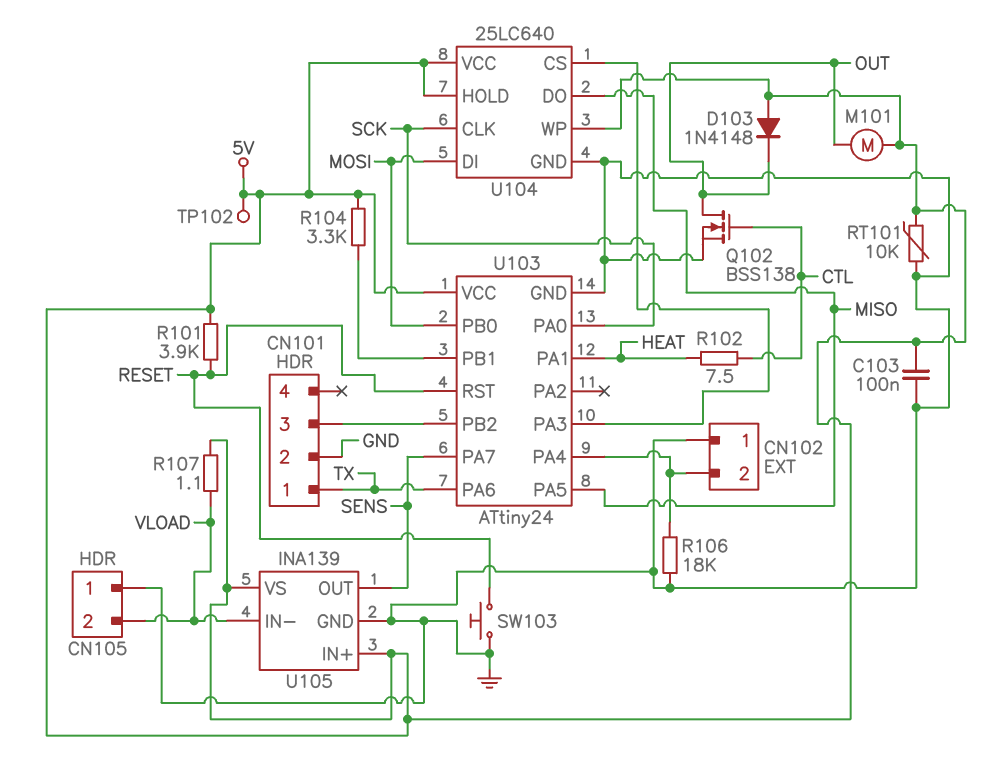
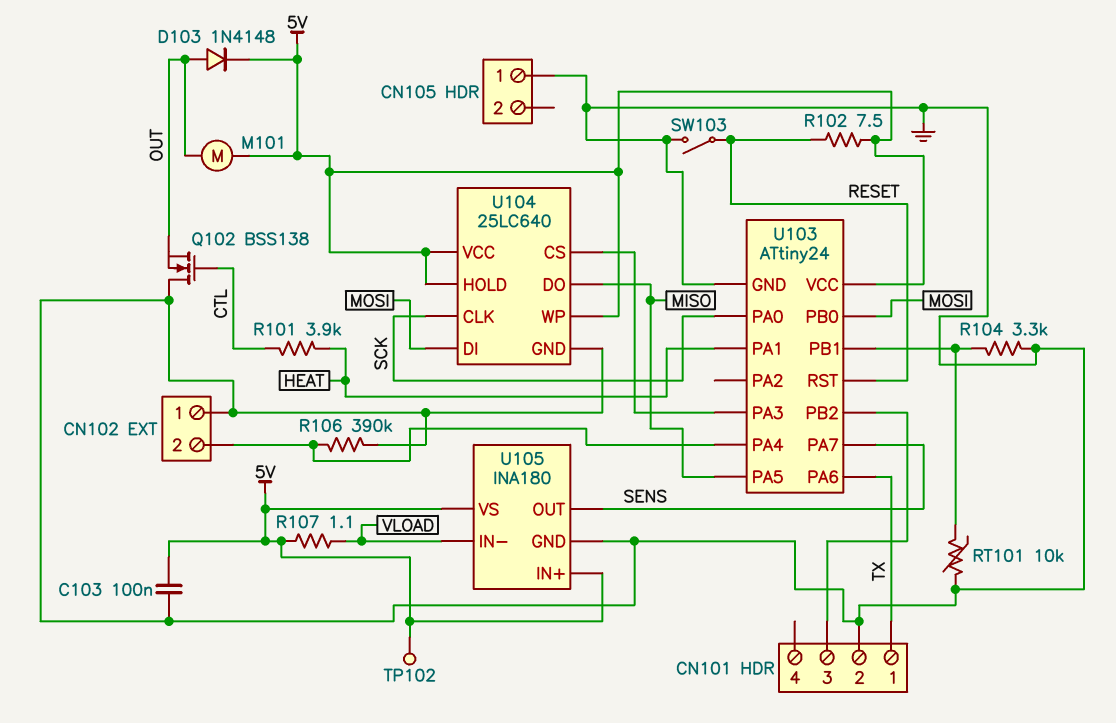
CN105 pin 2: VLOAD -> none
D103: diode 1N4148 (A 5V, K OUT) -> diode 1N4148 (A OUT, K 5V)
Q102: NMOS BSS138 (G CTL, D OUT, S GND) -> NMOS BSS138 (G CTL, D GND, S OUT)
R101: 3.9k (5V, RESET) -> 3.9k (CTL, HEAT)
R102: 7.5 (CTL, HEAT) -> 7.5 (5V, RESET)
R104: 3.3k (5V, U103/PB1) -> 3.3k (GND, U103/PB1)
R106: 18k (CN102/2, GND) -> 390k (CN102/2, GND)
RT101: 10k (5V, GND) -> 10k (GND, U103/PB1)
SW103: button (GND, RESET) -> switch (GND, RESET)
U105: INA139 -> INA180

